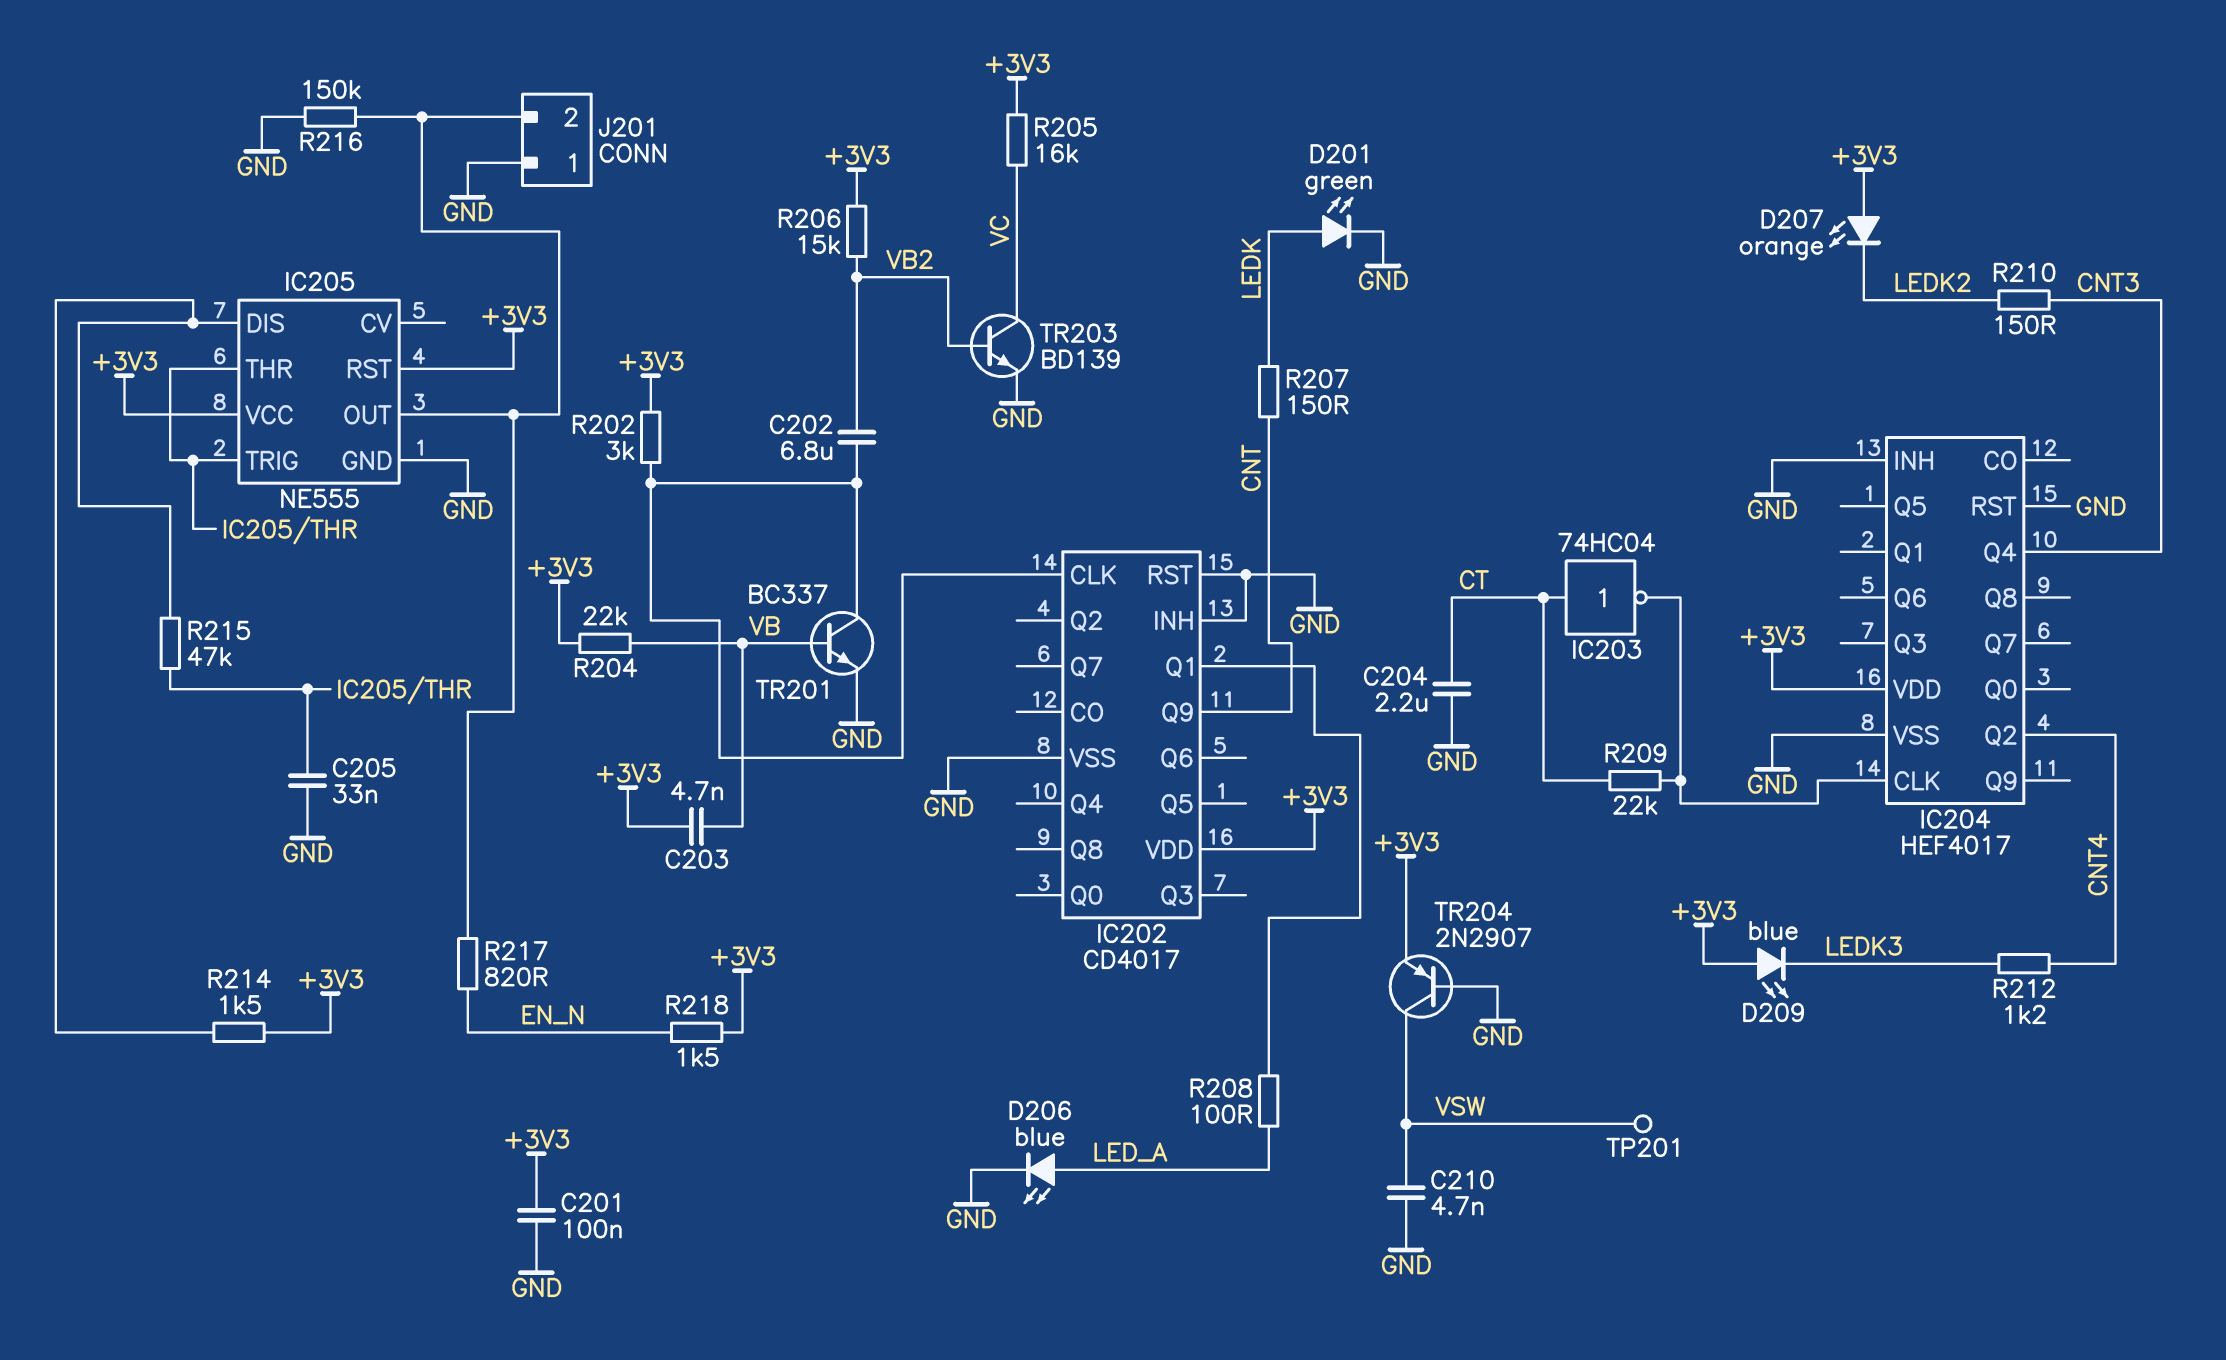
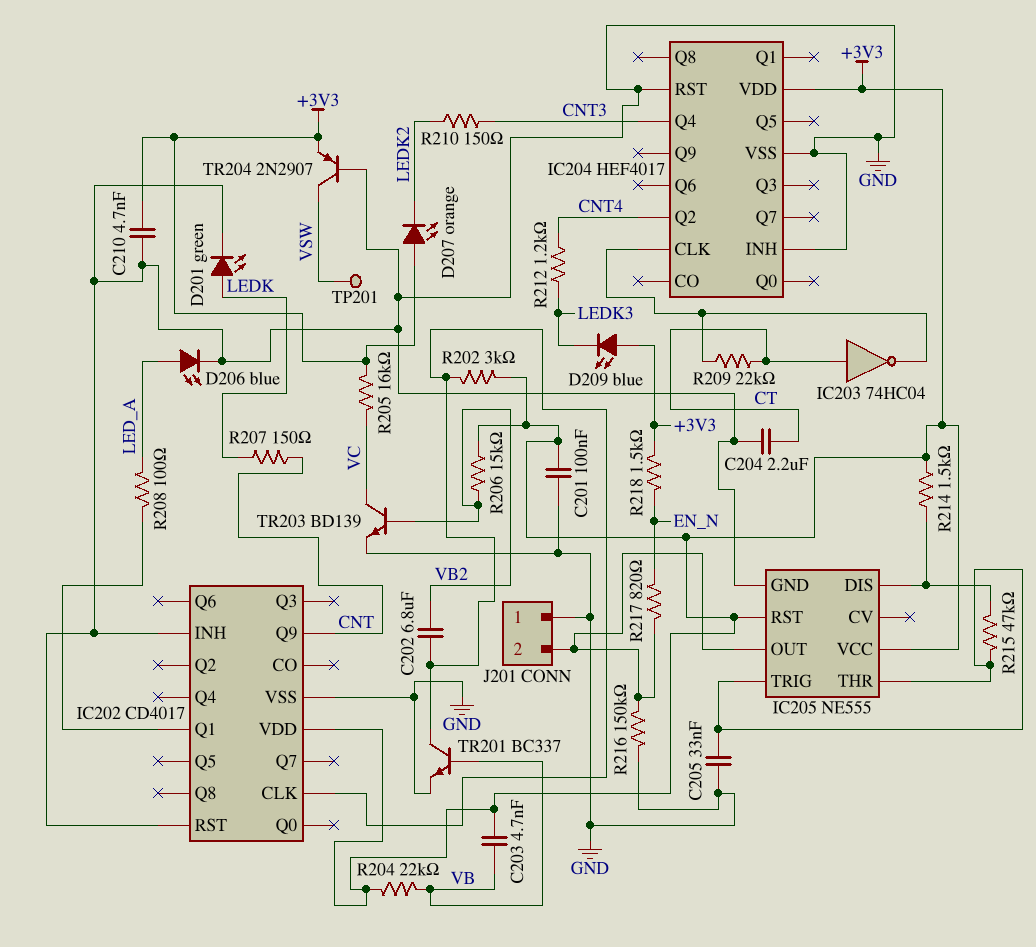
C210: 4.7nF (GND, VSW) -> 4.7nF (+3V3, GND)

